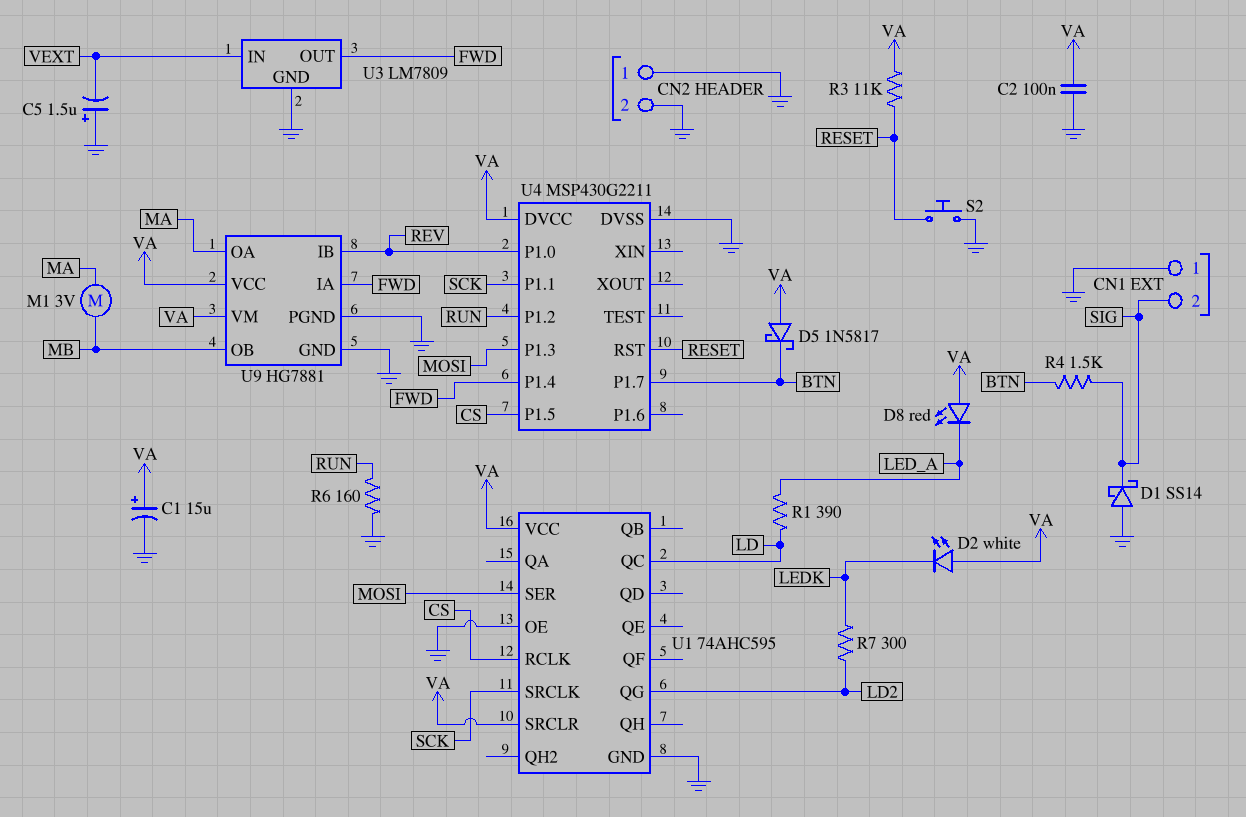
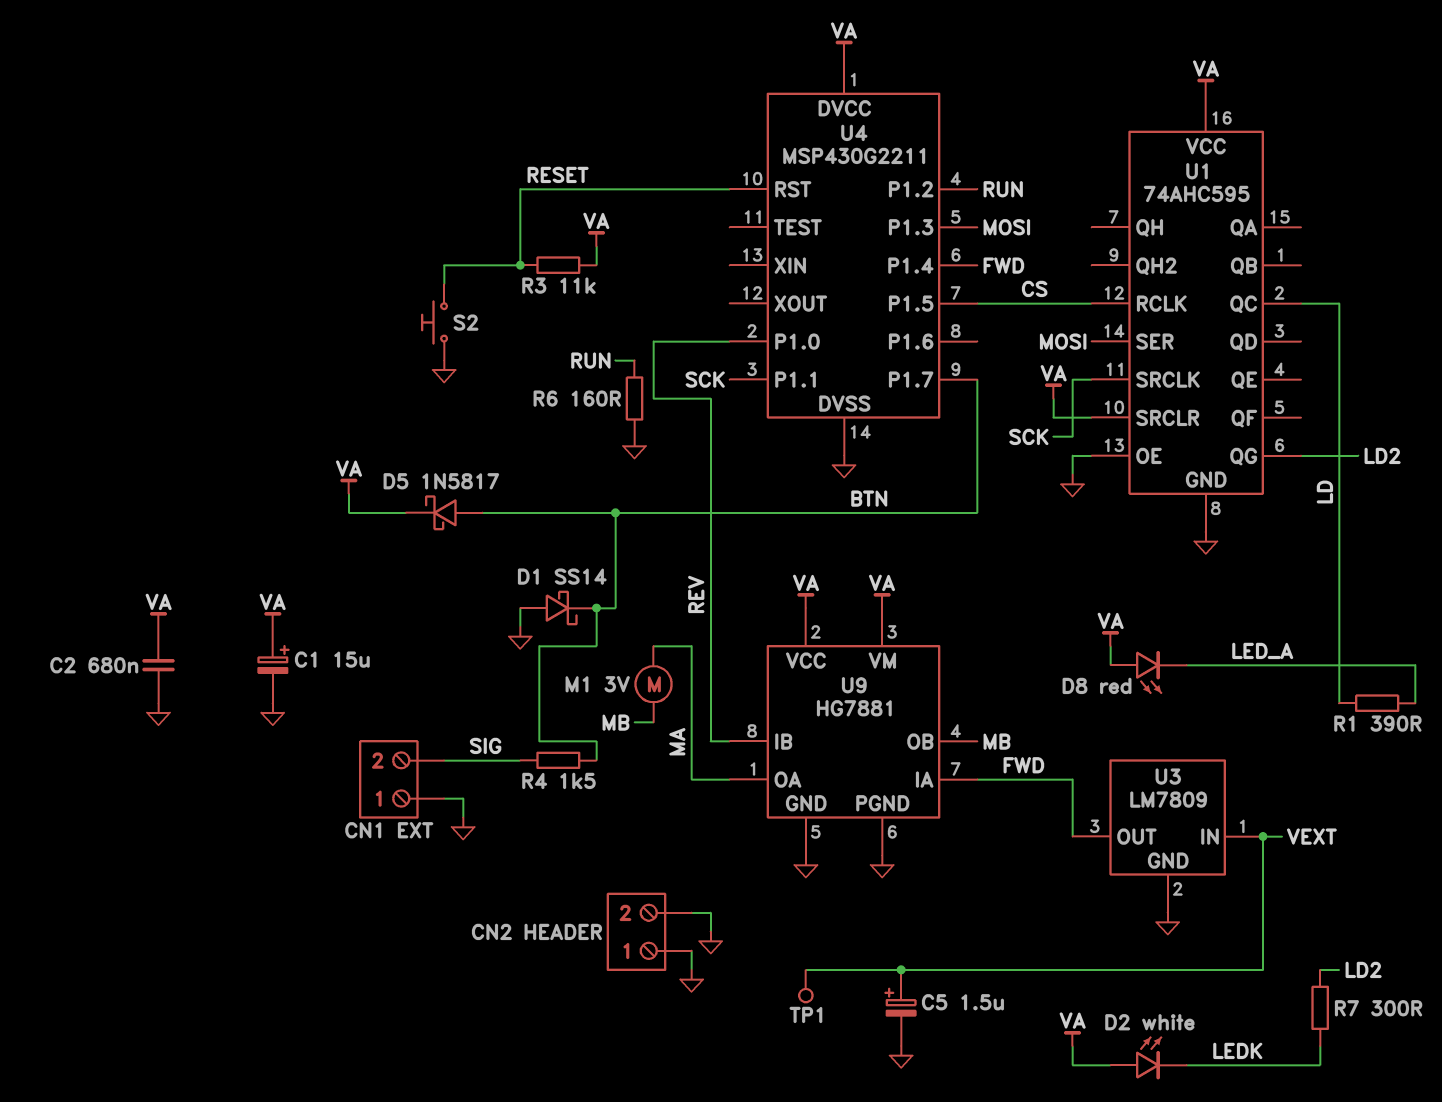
C2: 100nF (GND, VA) -> 680nF (GND, VA)
C5: 1.5uF (plus GND, minus VEXT) -> 1.5uF (plus VEXT, minus GND)
D1: schottky SS14 (A GND, K SIG) -> schottky SS14 (A GND, K BTN)
D5: schottky 1N5817 (A VA, K BTN) -> schottky 1N5817 (A BTN, K VA)
TP1: none -> test point (VEXT)

